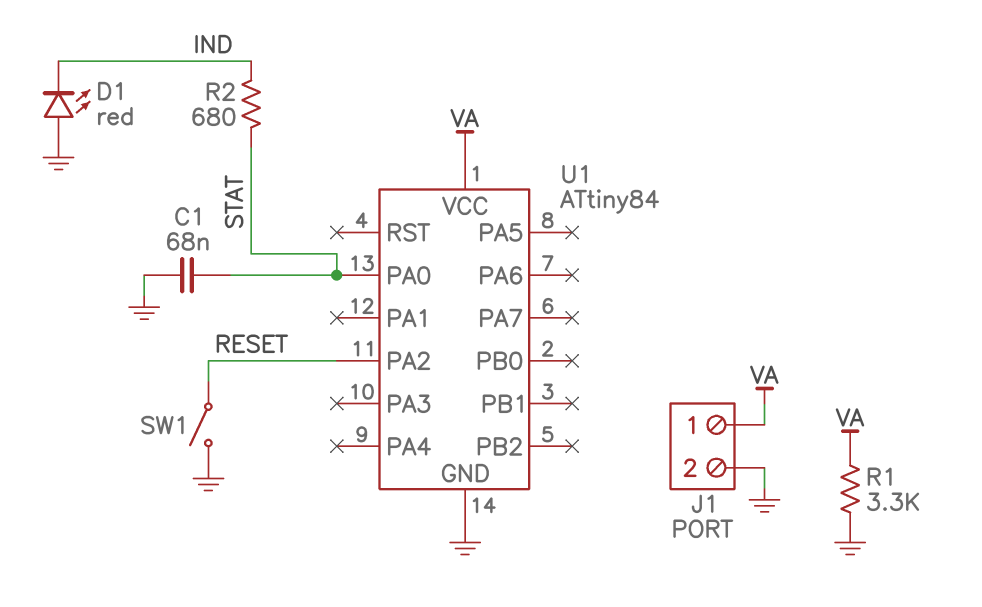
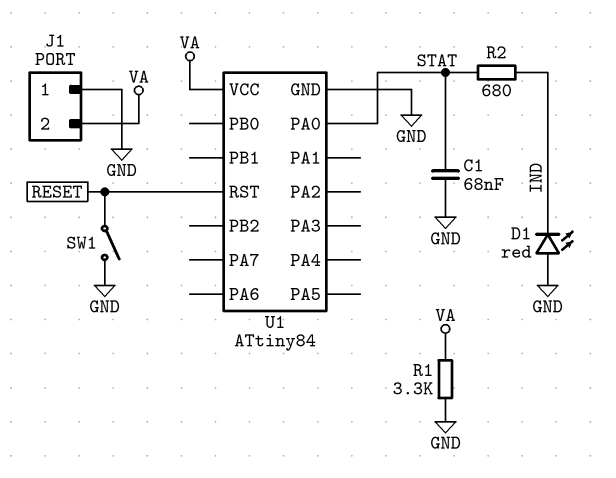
J1 pin 1: VA -> GND
J1 pin 2: GND -> VA
U1 pin PA2: RESET -> none
U1 pin RST: none -> RESET

